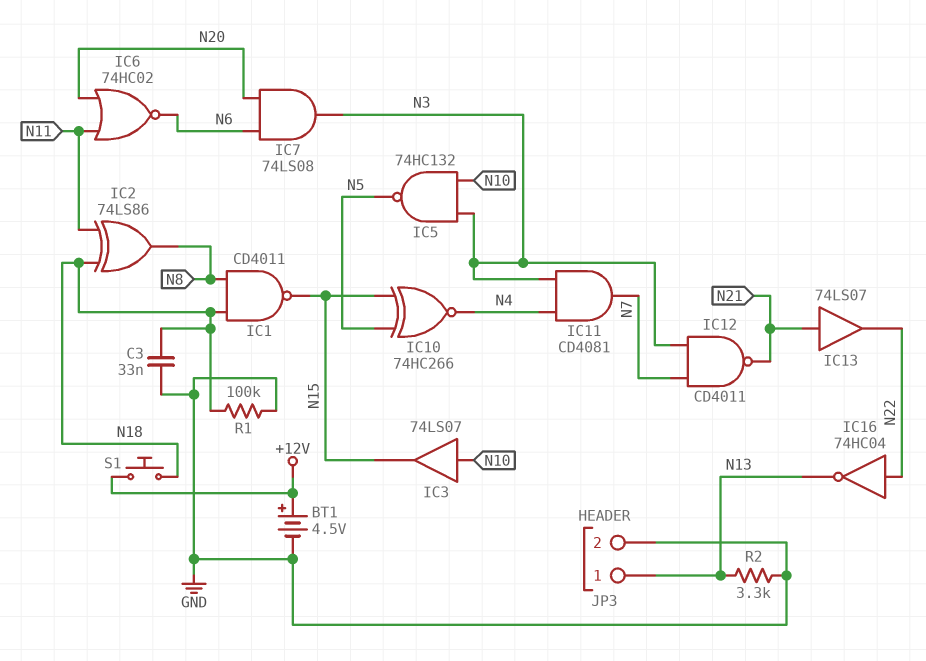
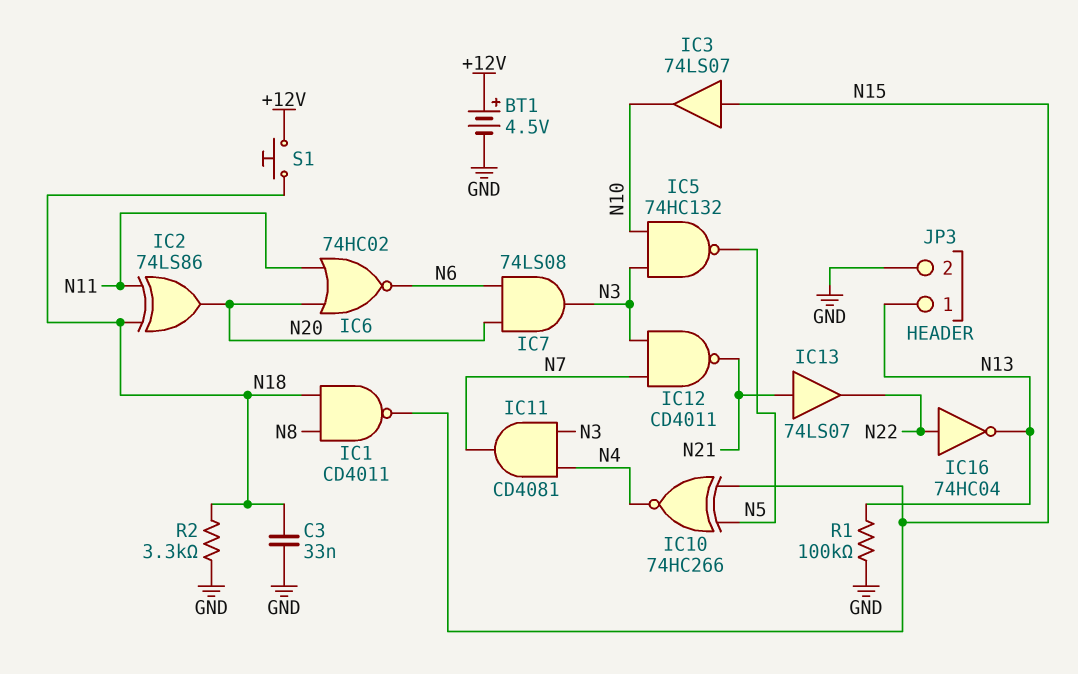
IC2: XOR 74LS86 (in N11, in N18, out N8) -> XOR 74LS86 (in N11, in N18, out N20)
IC3: buffer 74LS07 (in N10, out N15) -> buffer 74LS07 (in N15, out N10)
R1: 100k (GND, N18) -> 100k (GND, N13)
R2: 3.3k (GND, N13) -> 3.3k (GND, N18)

